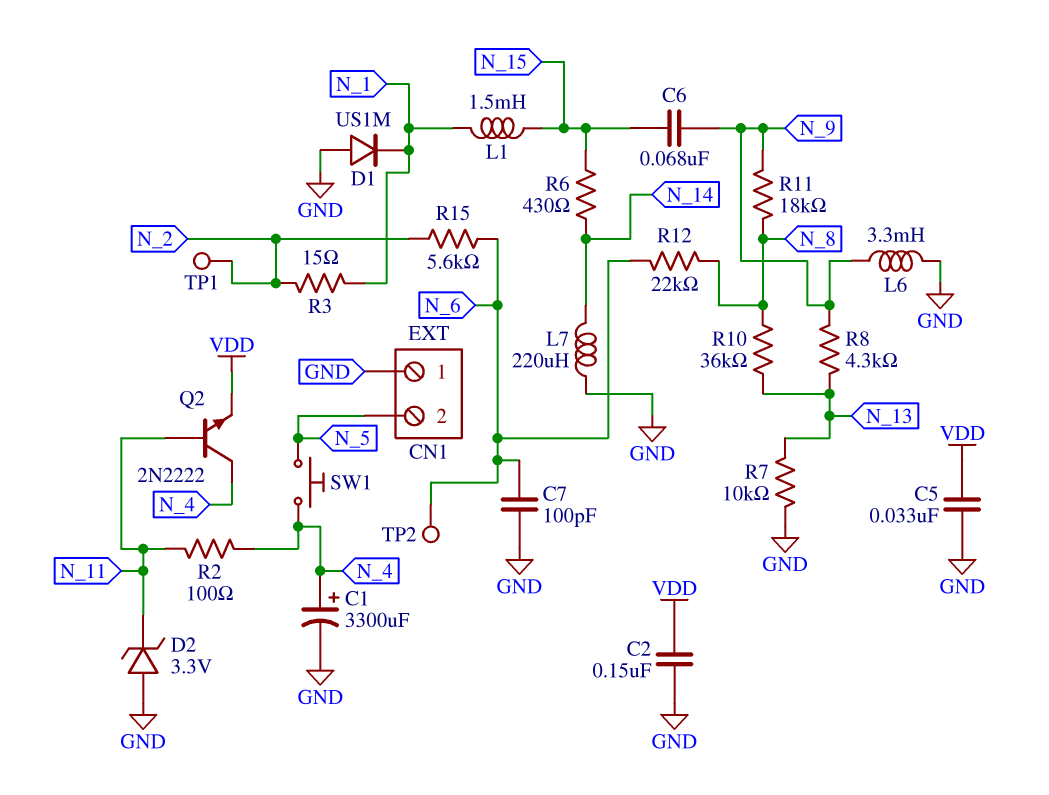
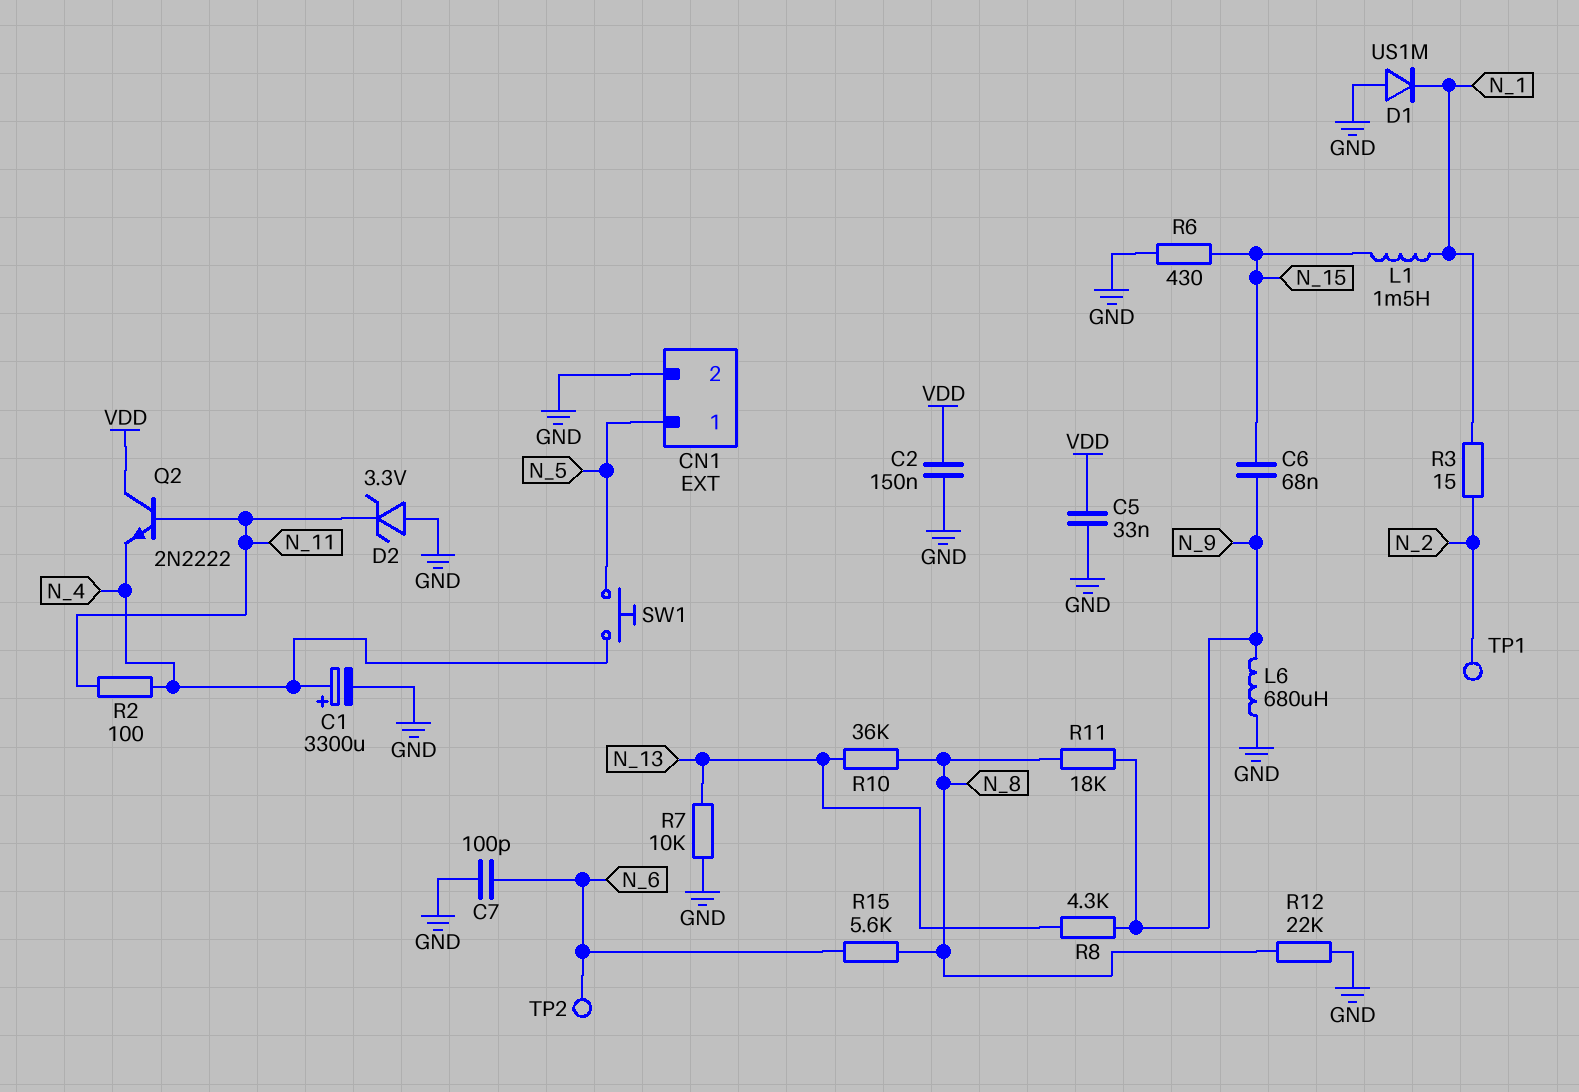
CN1 pin 1: GND -> N_5
CN1 pin 2: N_5 -> GND
L6: 3.3mH (GND, N_9) -> 680uH (GND, N_9)
L7: 220uH (GND, N_14) -> none
Q2: NPN 2N2222 (B N_11, C N_4, E VDD) -> NPN 2N2222 (B N_11, C VDD, E N_4)
R6: 430 (N_14, N_15) -> 430 (GND, N_15)
R12: 22k (N_6, N_8) -> 22k (GND, N_8)
R15: 5.6k (N_2, N_6) -> 5.6k (N_6, N_8)

